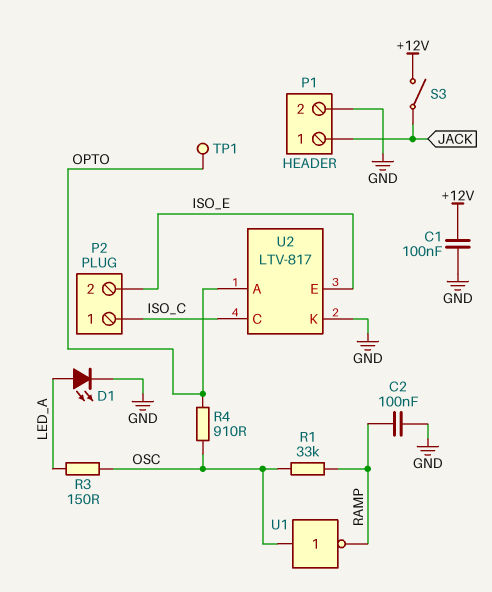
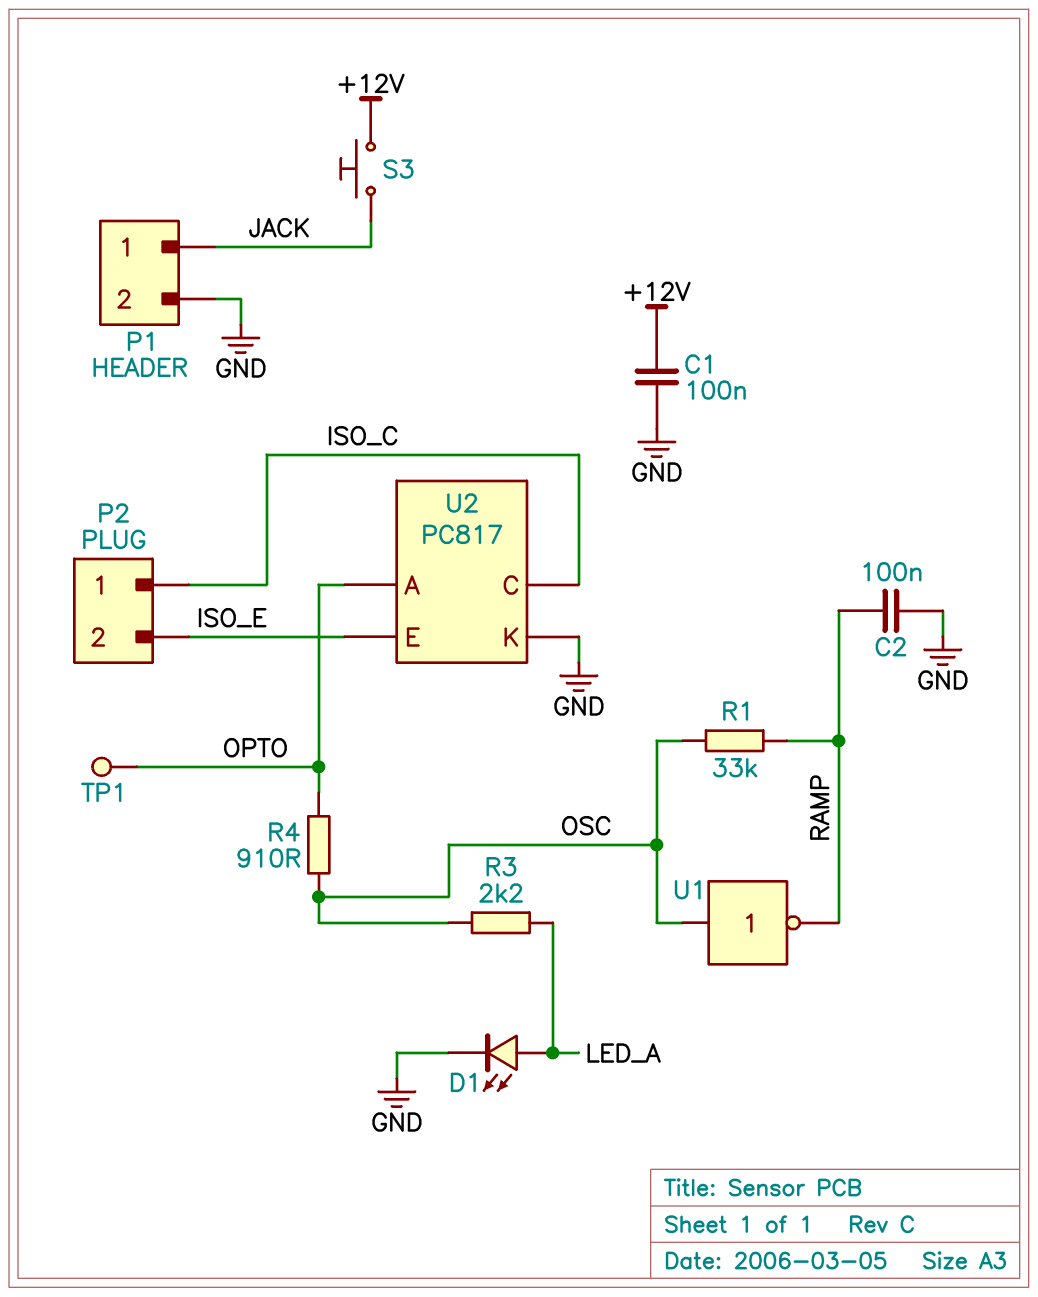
R3: 150 (LED_A, OSC) -> 2.2k (LED_A, OSC)
S3: switch (+12V, JACK) -> button (+12V, JACK)
U2: LTV-817 -> PC817

